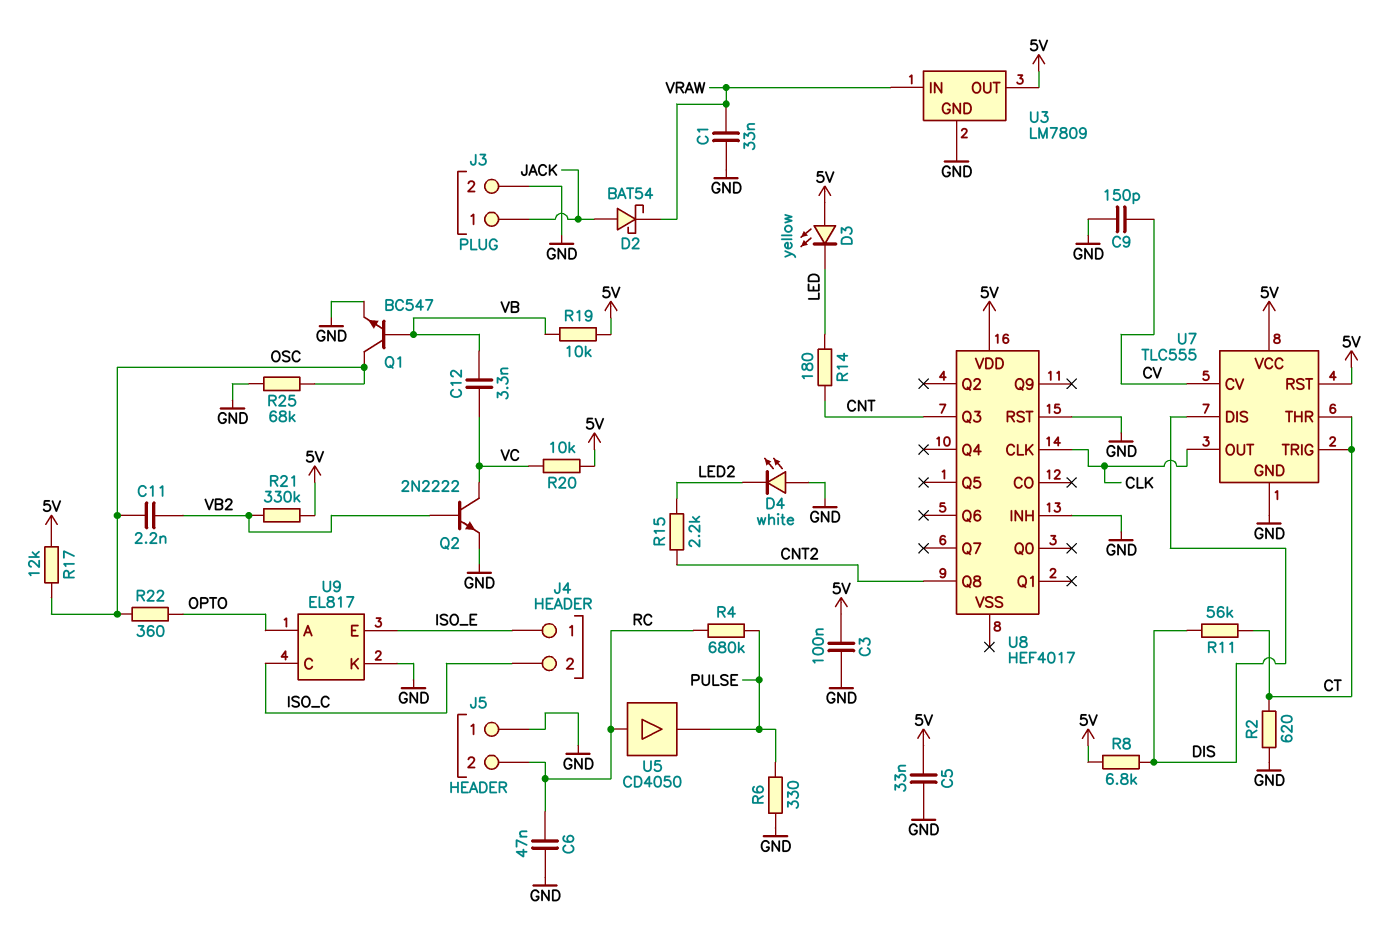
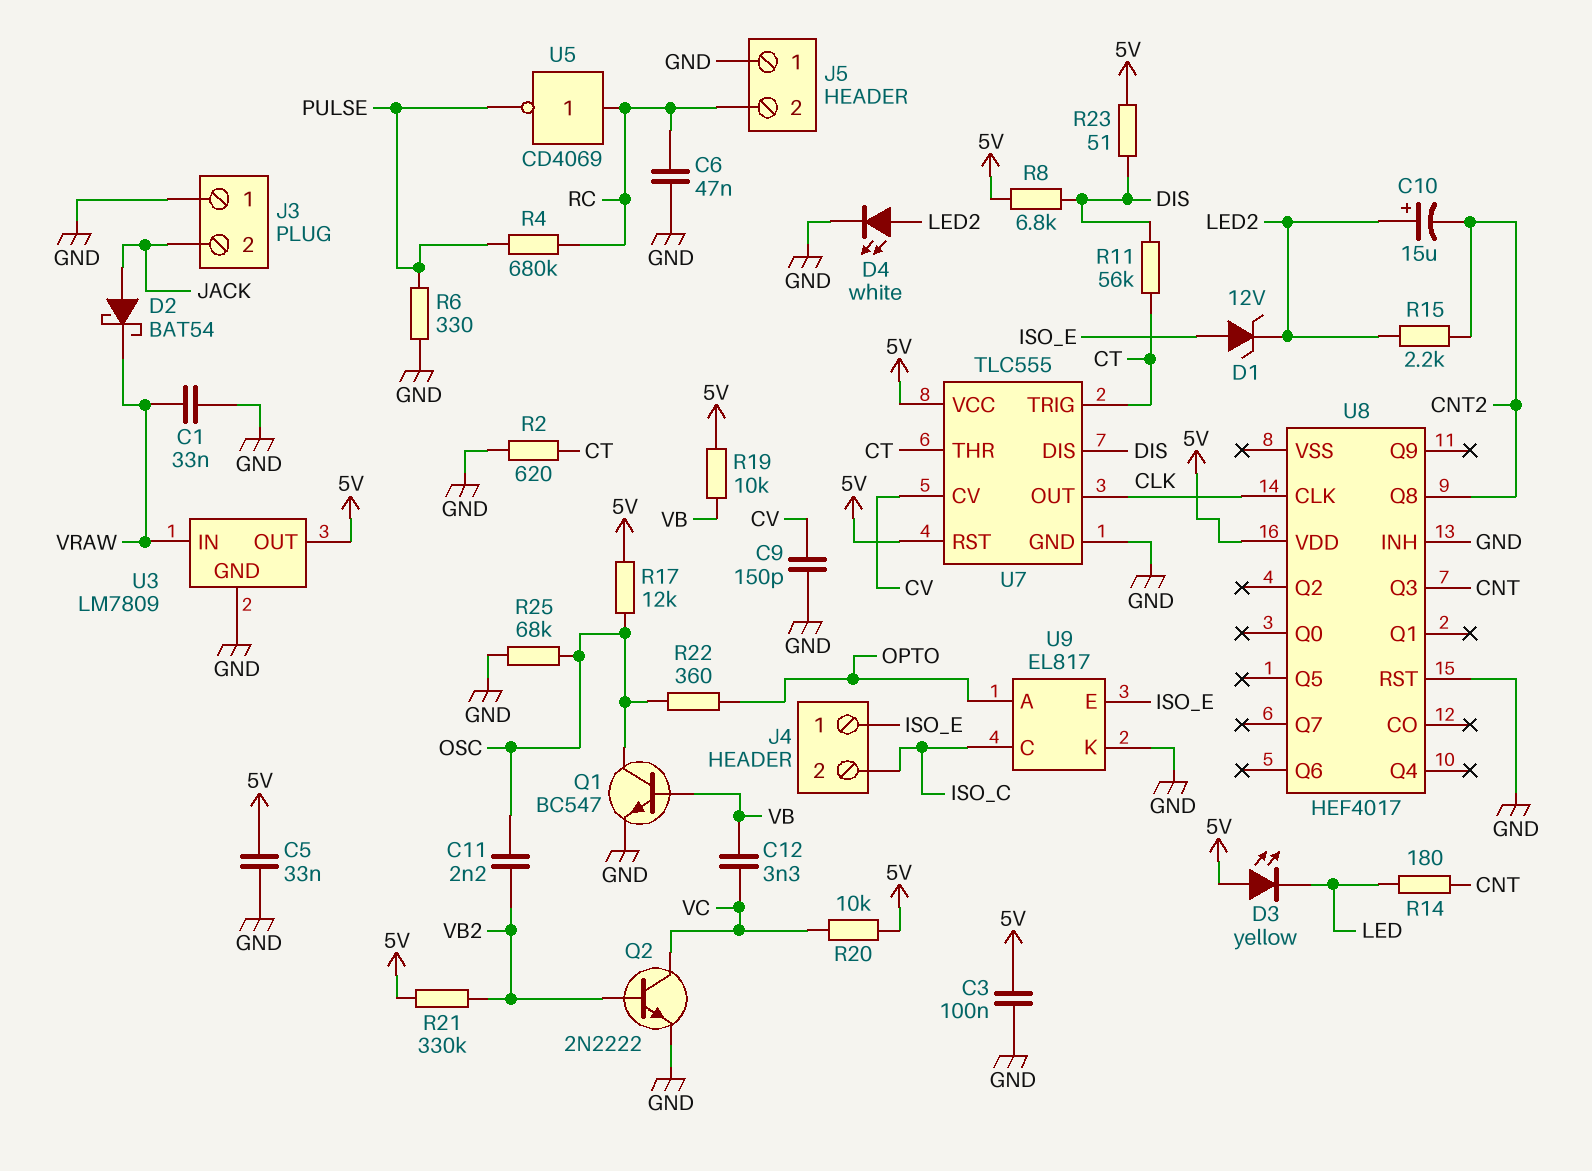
C10: none -> 15uF (plus LED2, minus CNT2)
D1: none -> zener 12V (A ISO_E, K LED2)
D4: LED white (A GND, K LED2) -> LED white (A LED2, K GND)
J3 pin 1: JACK -> GND
J3 pin 2: GND -> JACK
R23: none -> 51 (5V, DIS)
U5: buffer CD4050 (in RC, out PULSE) -> NOT CD4069 (in RC, out PULSE)

